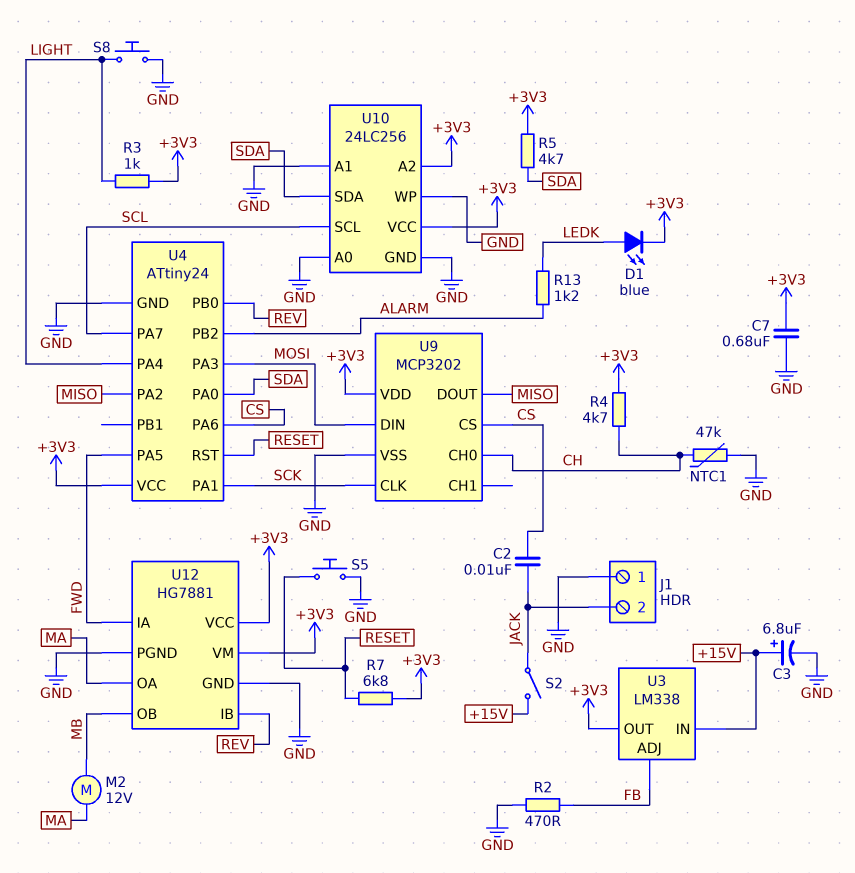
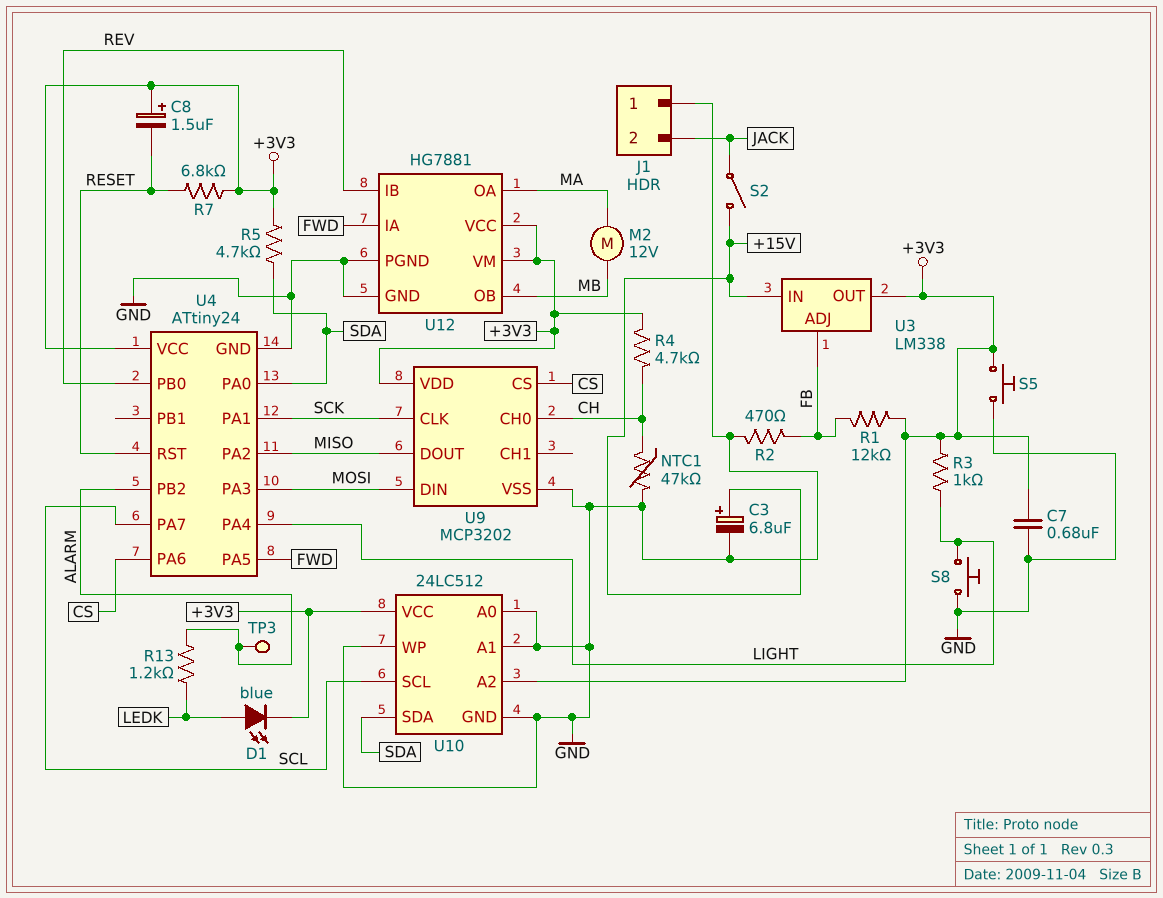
C2: 10nF (CS, JACK) -> none
C8: none -> 1.5uF (plus +3V3, minus RESET)
R1: none -> 12k (+3V3, FB)
S5: button (GND, RESET) -> button (+3V3, GND)
TP3: none -> test point (ALARM)
U10: 24LC256 -> 24LC512

